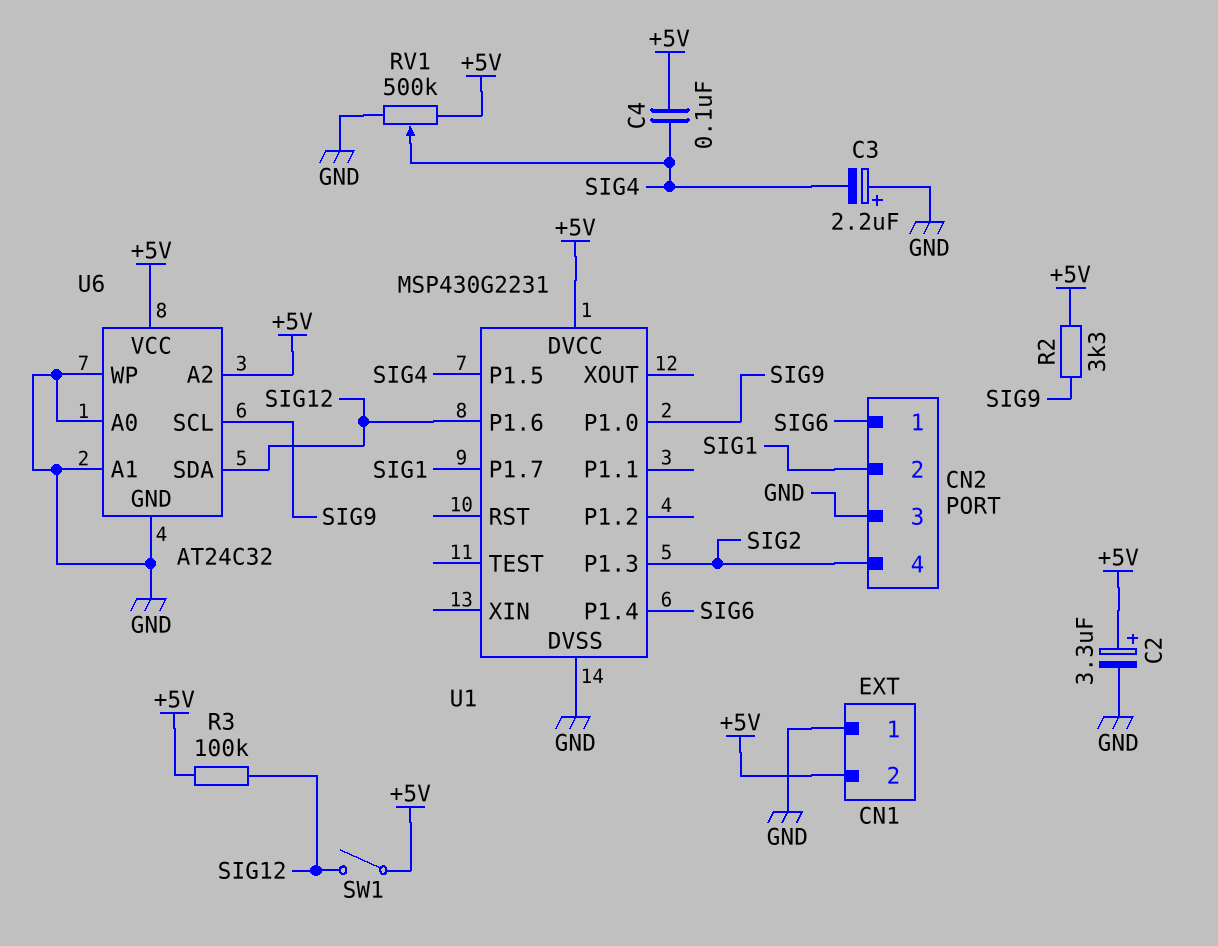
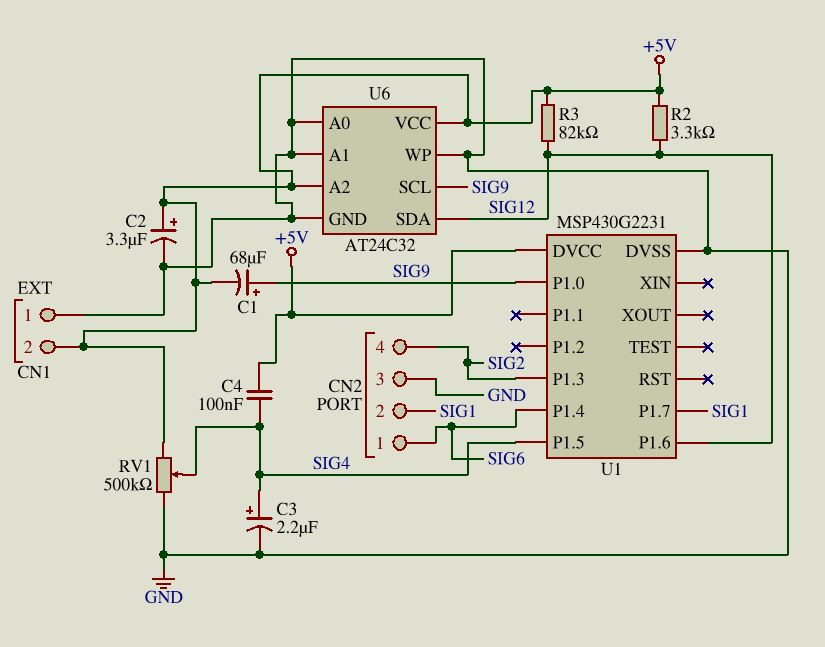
C1: none -> 68uF (plus SIG9, minus +5V)
C3: 2.2uF (plus GND, minus SIG4) -> 2.2uF (plus SIG4, minus GND)
R2: 3.3k (+5V, SIG9) -> 3.3k (+5V, SIG12)
R3: 100k (+5V, SIG12) -> 82k (+5V, SIG12)
SW1: switch (+5V, SIG12) -> none

